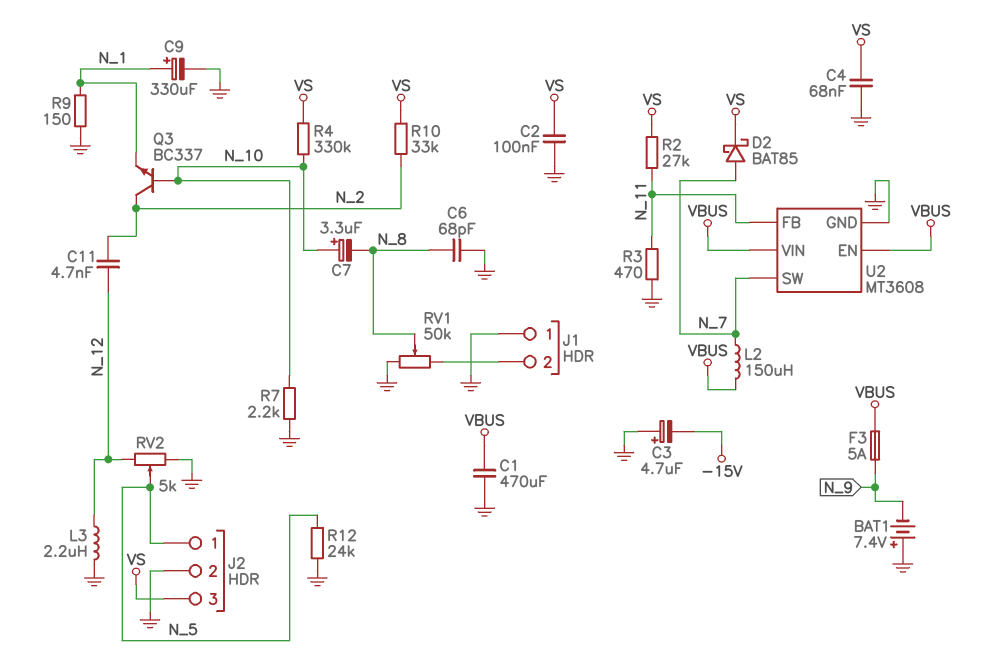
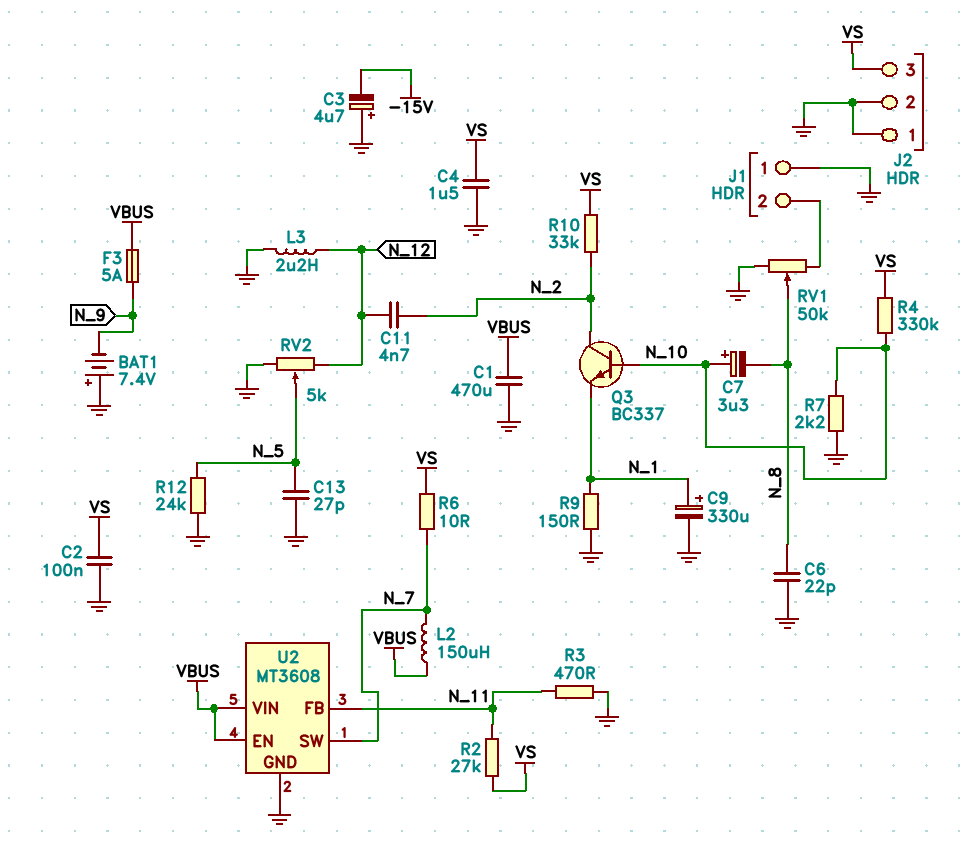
C4: 68nF (GND, VS) -> 1.5uF (GND, VS)
C6: 68pF (GND, N_8) -> 22pF (GND, N_8)
C13: none -> 27pF (GND, N_5)
D2: schottky BAT85 (A N_7, K VS) -> none
J2 pin 1: N_5 -> GND
R6: none -> 10 (N_7, VS)

